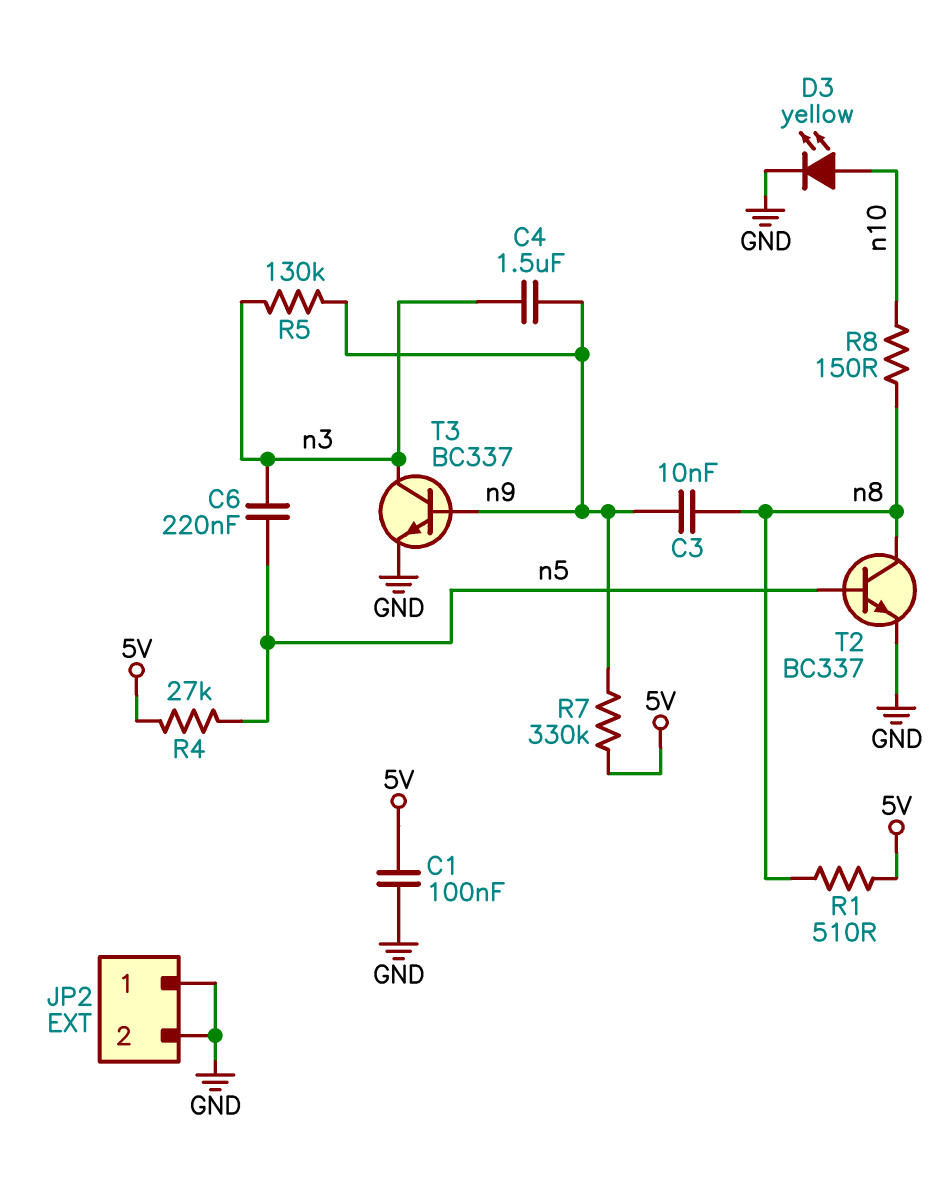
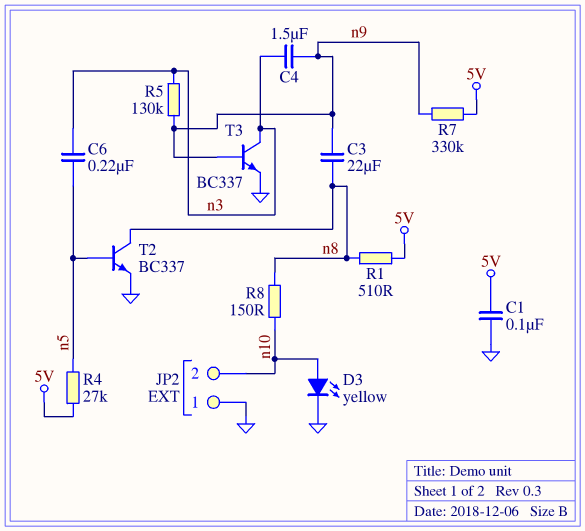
C3: 10nF (n8, n9) -> 22uF (n8, n9)
JP2 pin 2: GND -> n10

